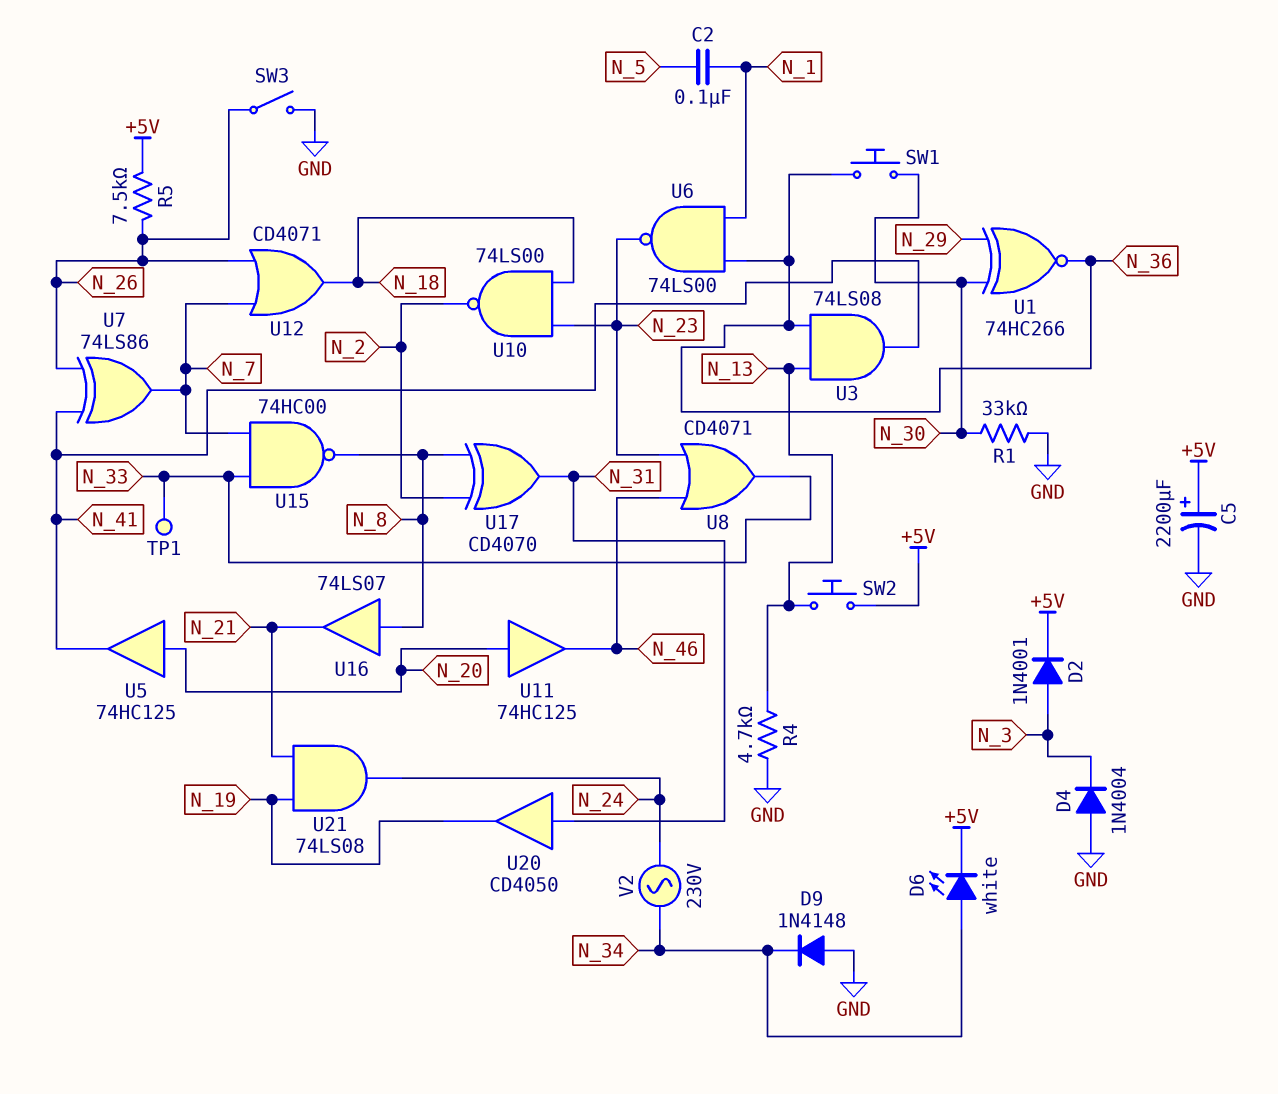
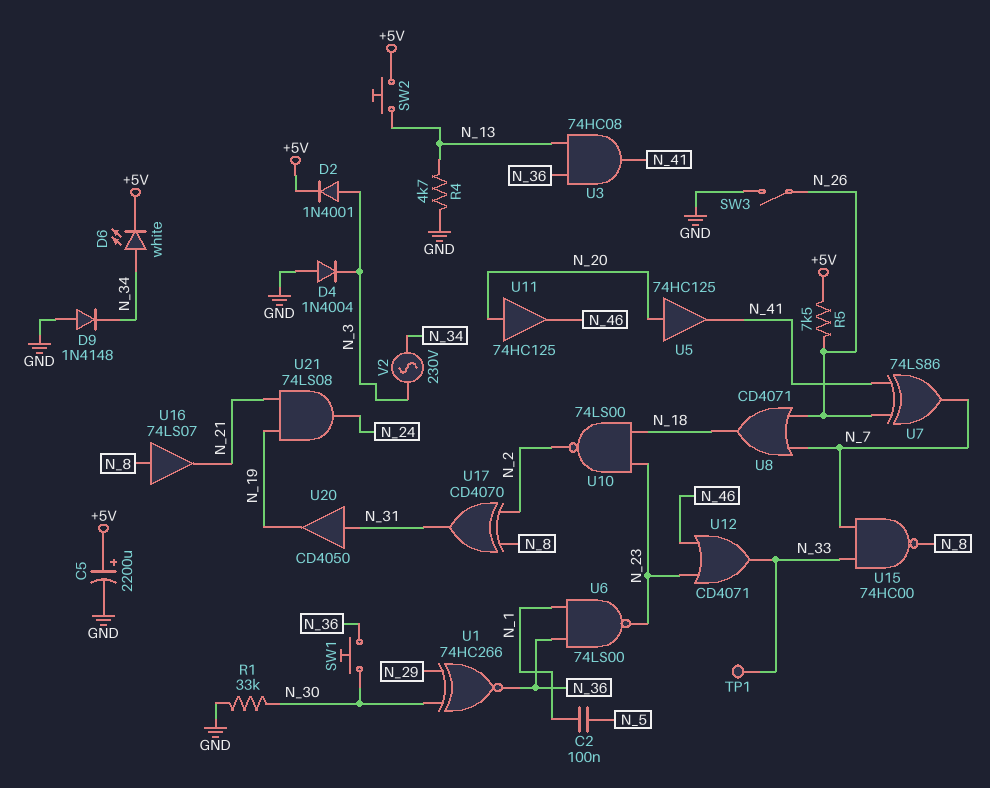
U3: AND 74LS08 (in N_13, in N_36, out N_41) -> AND 74HC08 (in N_13, in N_36, out N_41)
U8: OR CD4071 (in N_23, in N_46, out N_33) -> OR CD4071 (in N_7, in N_26, out N_18)
U12: OR CD4071 (in N_7, in N_26, out N_18) -> OR CD4071 (in N_23, in N_46, out N_33)
V2: AC 230V (N_24, N_34) -> AC 230V (N_3, N_34)

